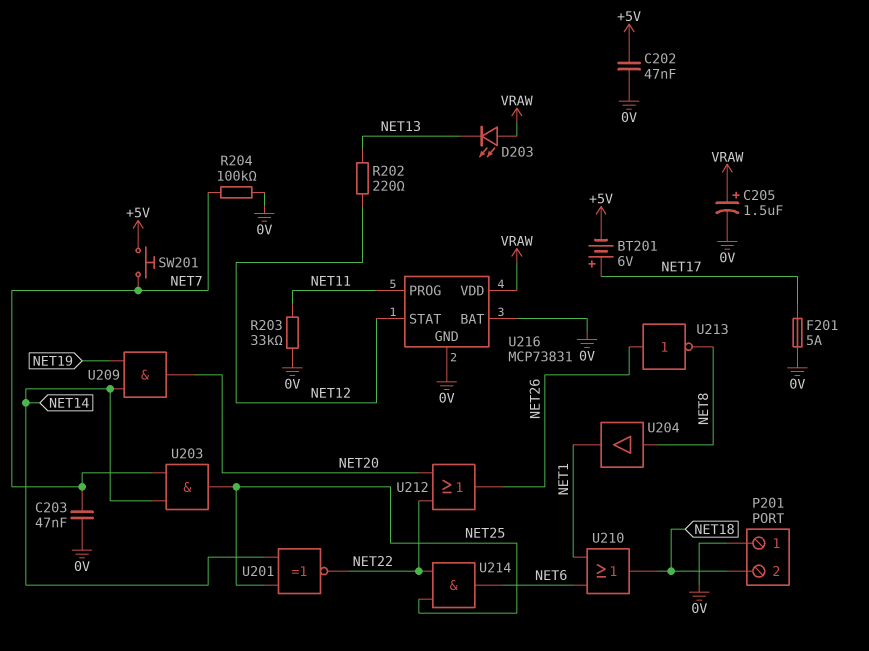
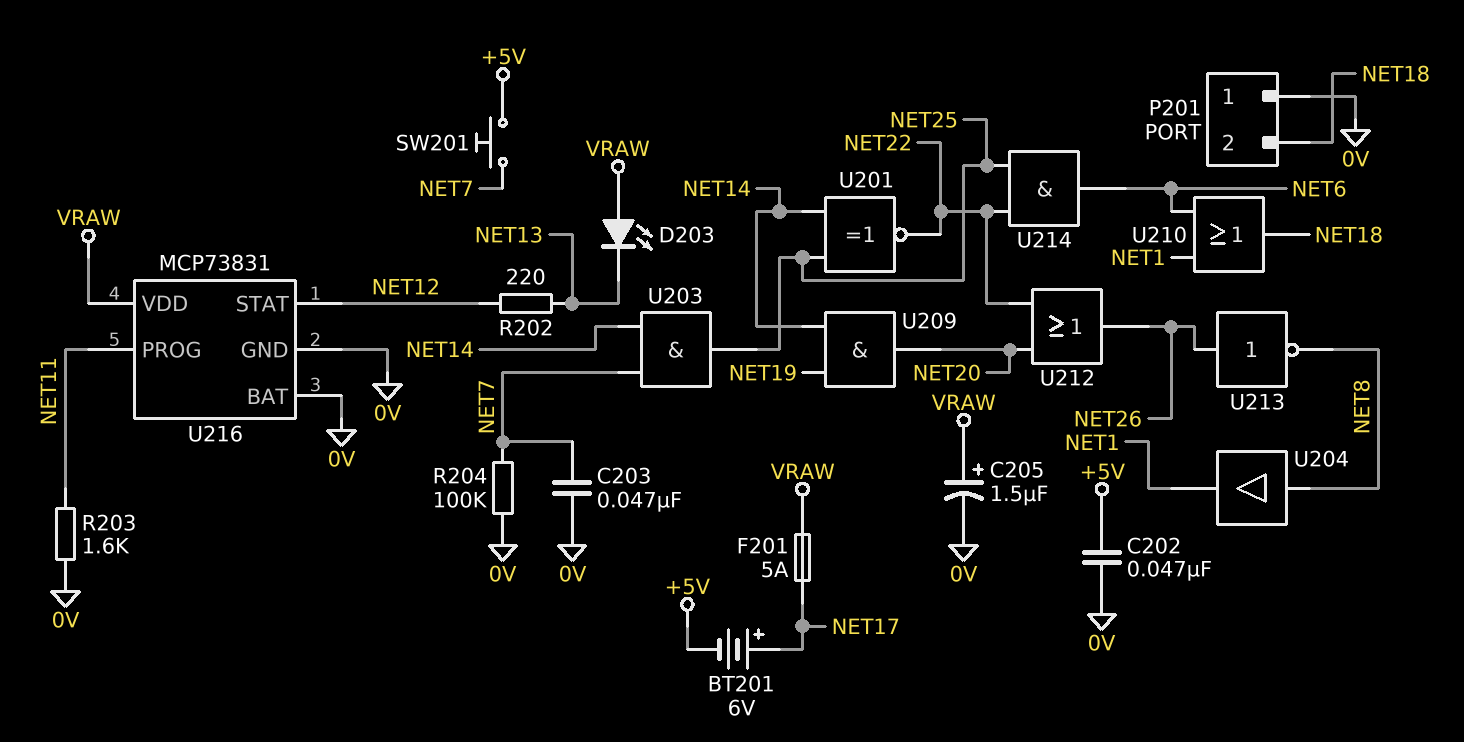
F201: 5A (0V, NET17) -> 5A (NET17, VRAW)
R203: 33k (0V, NET11) -> 1.6k (0V, NET11)

